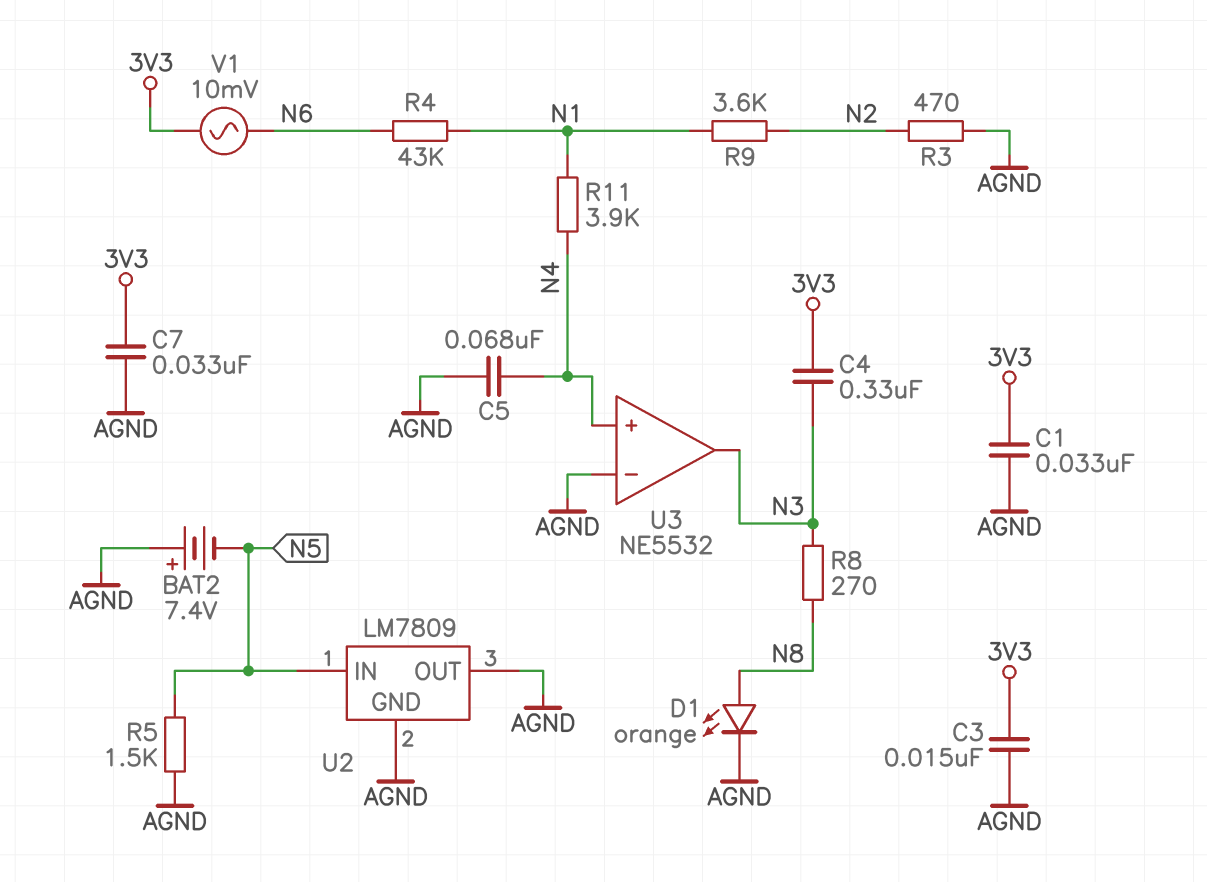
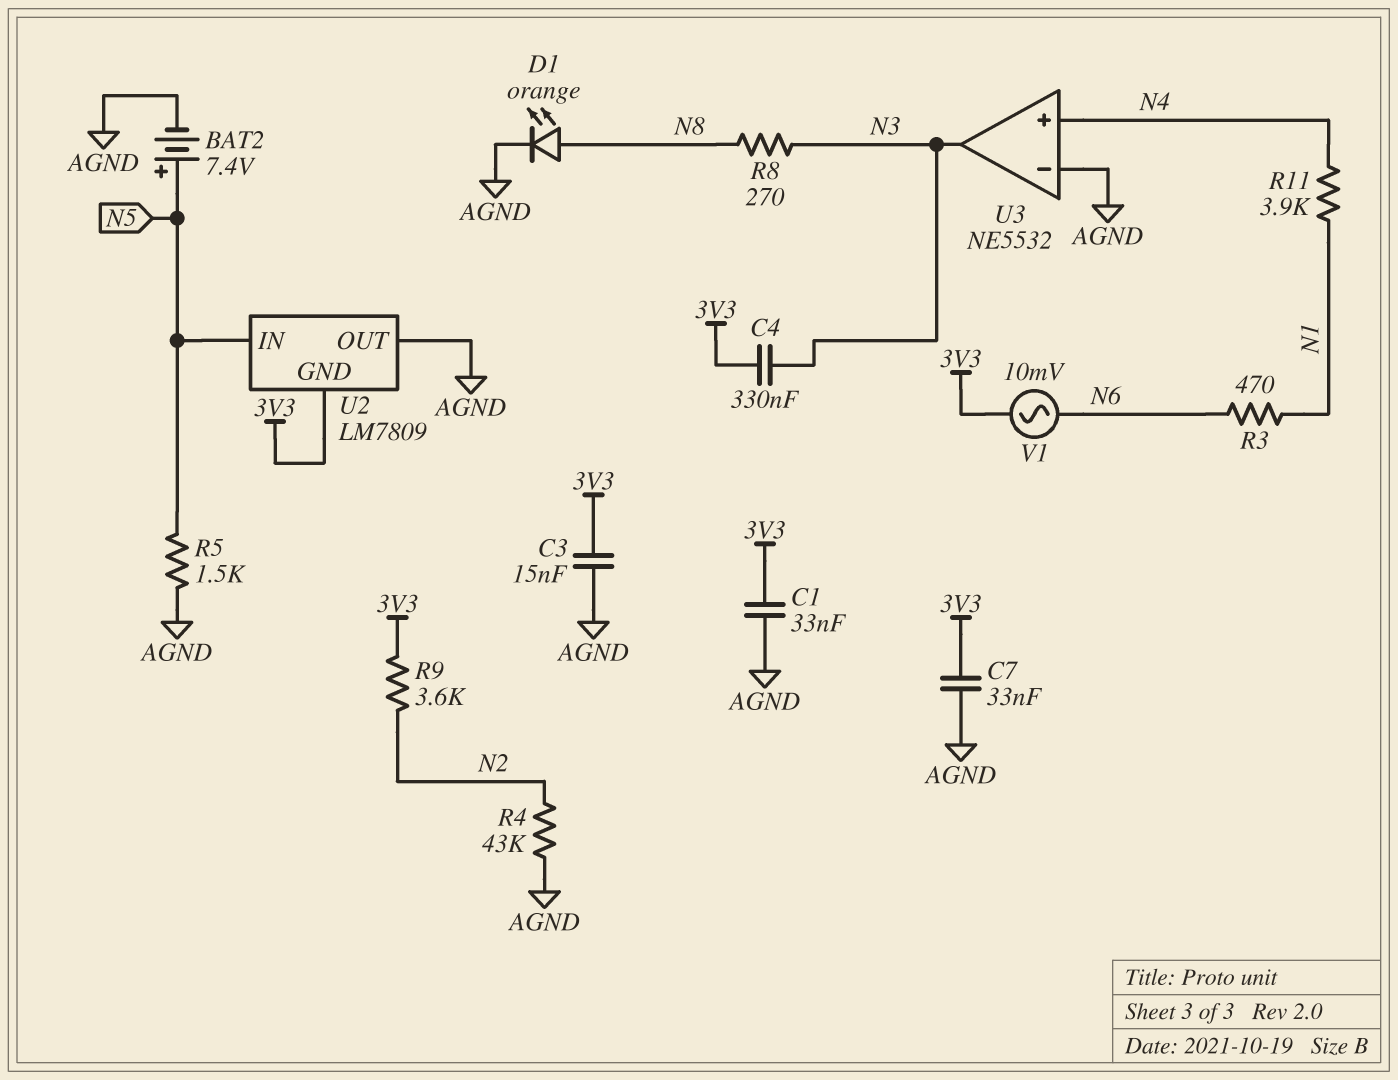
BAT2: 7.4V (plus AGND, minus N5) -> 7.4V (plus N5, minus AGND)
C5: 68nF (AGND, N4) -> none
R3: 470 (AGND, N2) -> 470 (N1, N6)
R4: 43k (N1, N6) -> 43k (AGND, N2)
R9: 3.6k (N1, N2) -> 3.6k (3V3, N2)
U2 pin GND: AGND -> 3V3

